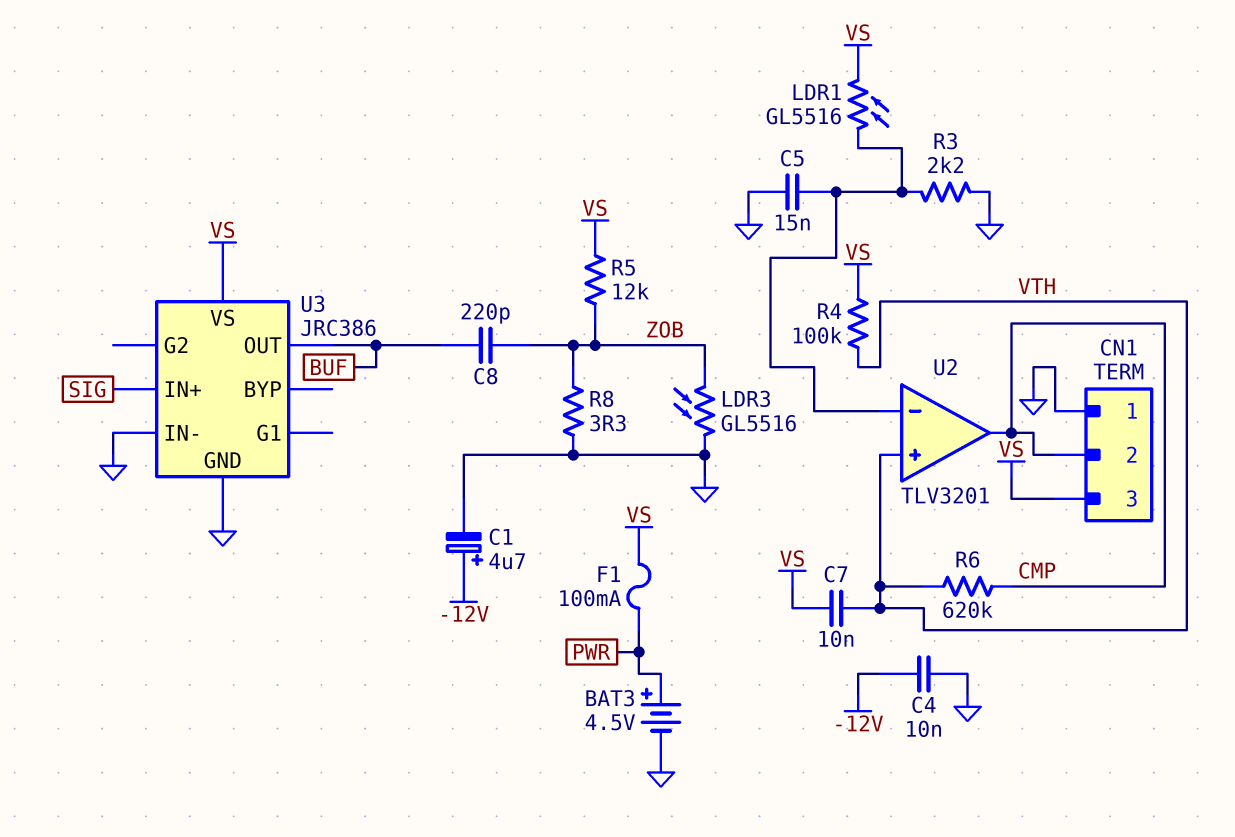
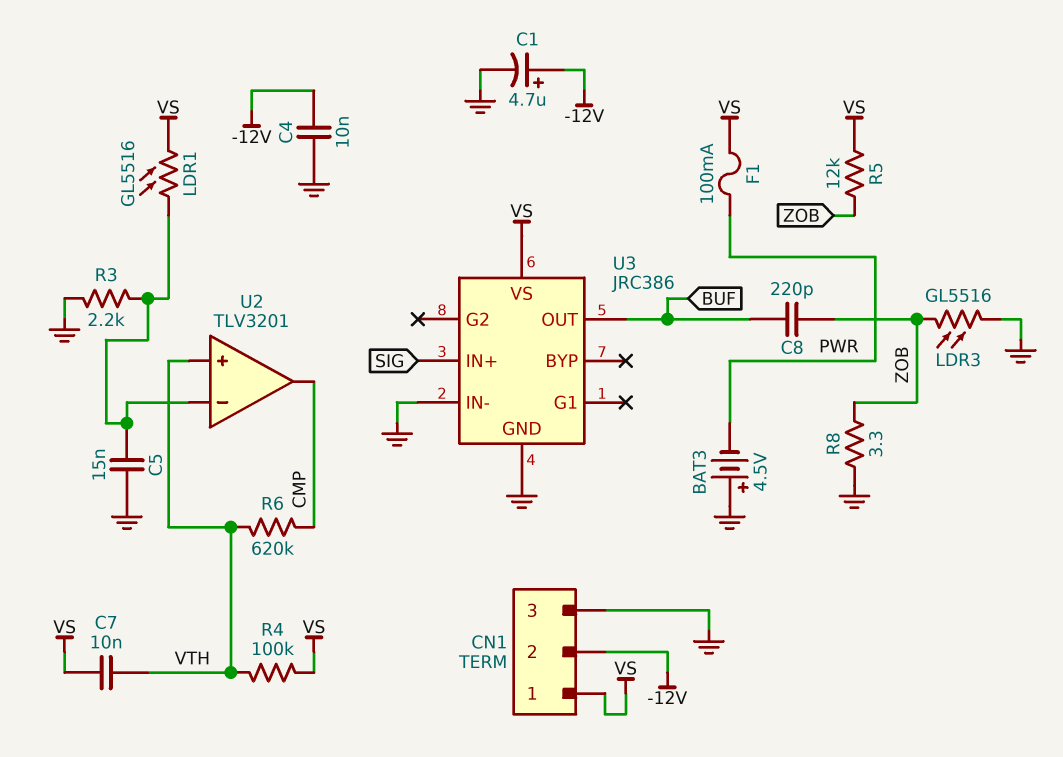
BAT3: 4.5V (plus PWR, minus GND) -> 4.5V (plus GND, minus PWR)
CN1 pin 1: GND -> VS
CN1 pin 2: CMP -> -12V
CN1 pin 3: VS -> GND

